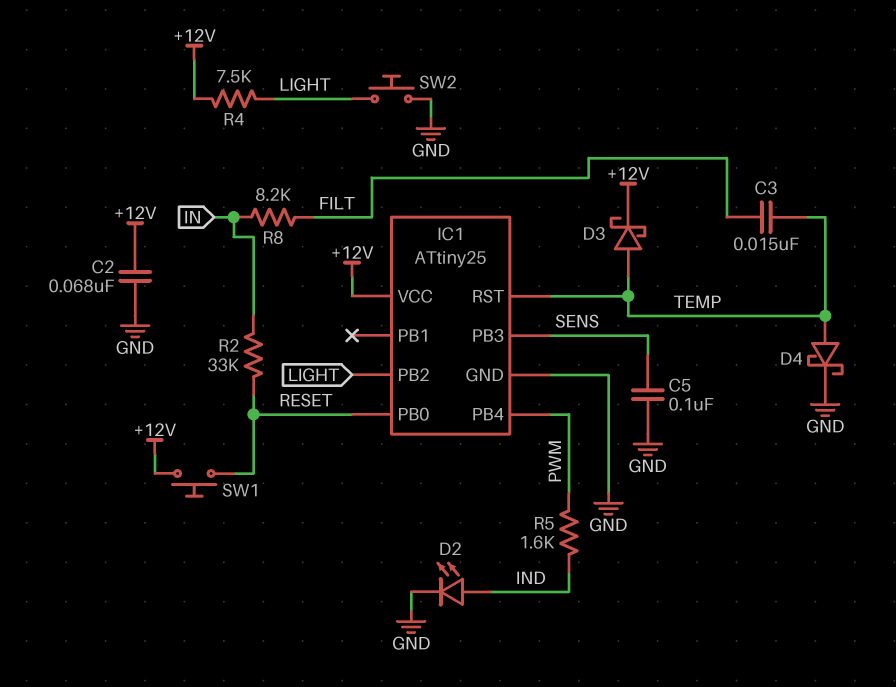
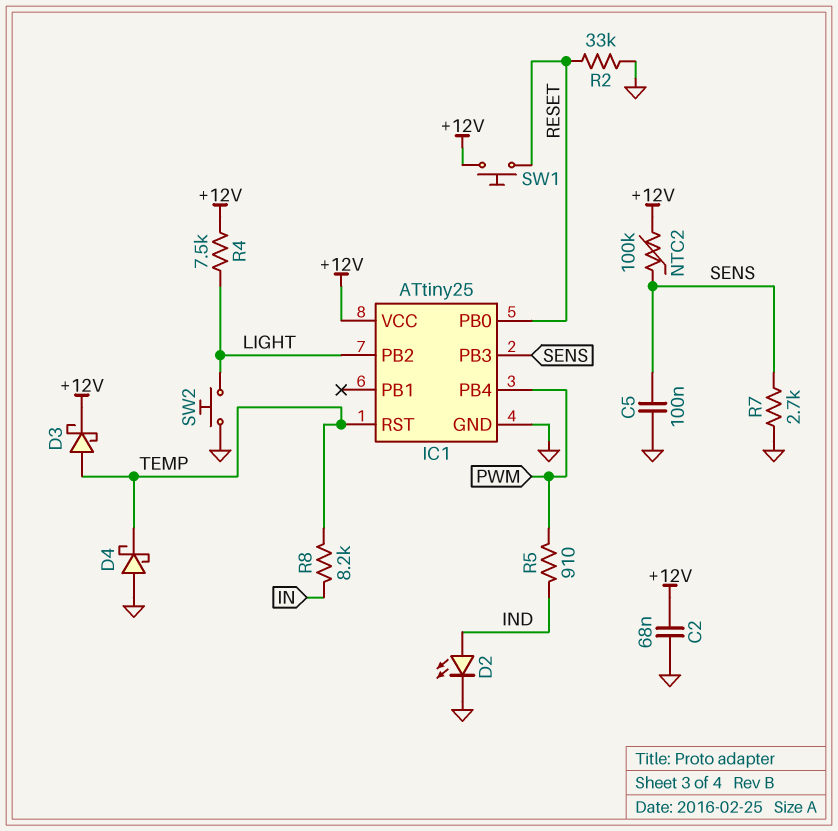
C3: 15nF (FILT, TEMP) -> none
D4: schottky (A TEMP, K GND) -> schottky (A GND, K TEMP)
NTC2: none -> 100k (+12V, SENS)
R2: 33k (IN, RESET) -> 33k (GND, RESET)
R5: 1.6k (IND, PWM) -> 910 (IND, PWM)
R7: none -> 2.7k (GND, SENS)
R8: 8.2k (FILT, IN) -> 8.2k (IN, TEMP)

